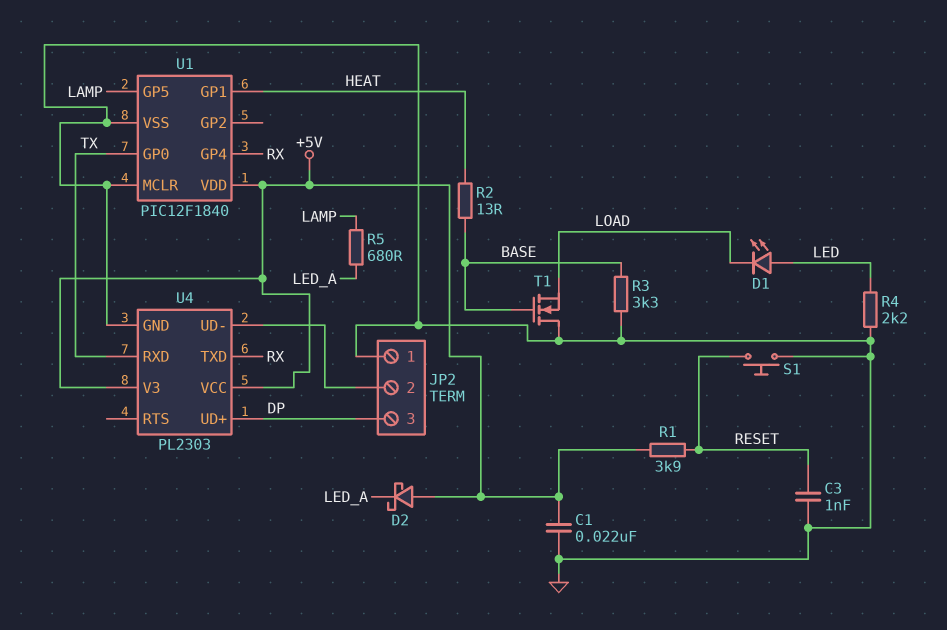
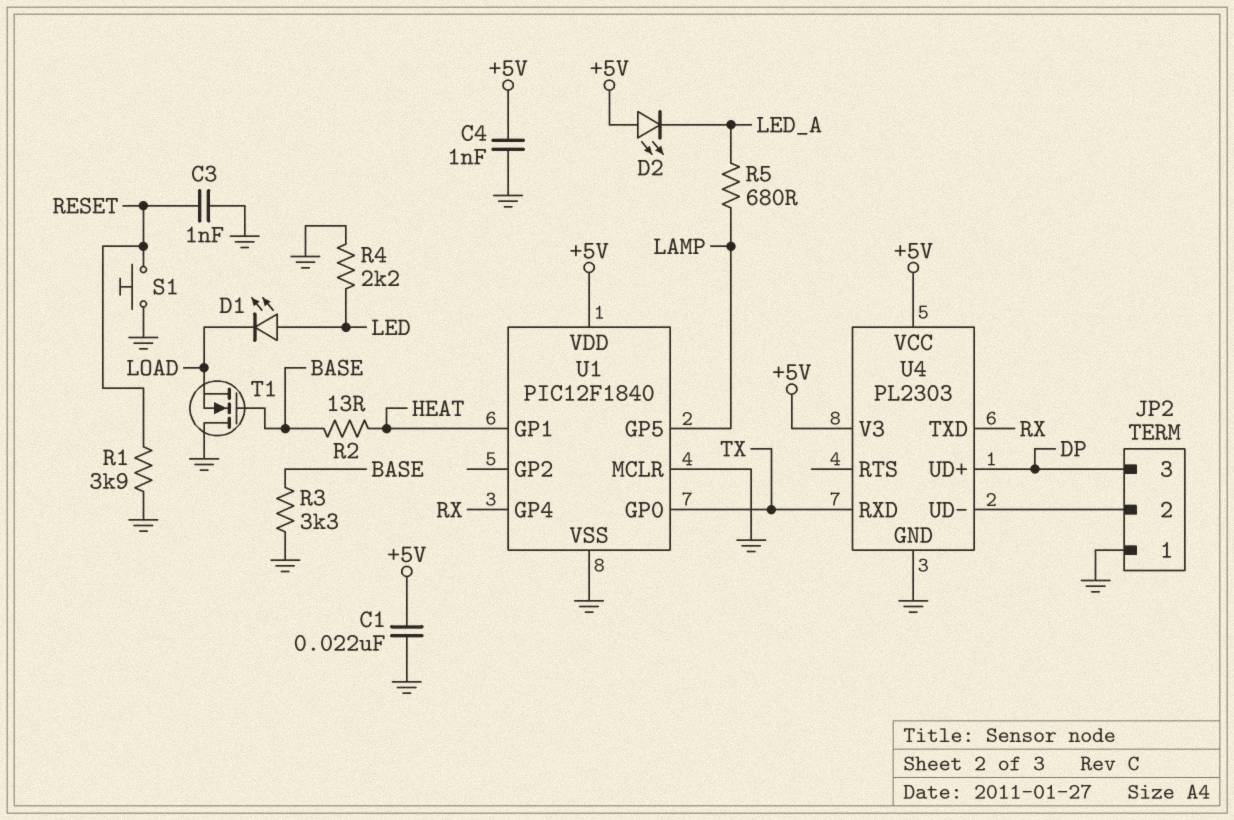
C4: none -> 1nF (+5V, GND)
D2: schottky (A +5V, K LED_A) -> LED (A +5V, K LED_A)
R1: 3.9k (+5V, RESET) -> 3.9k (GND, RESET)

